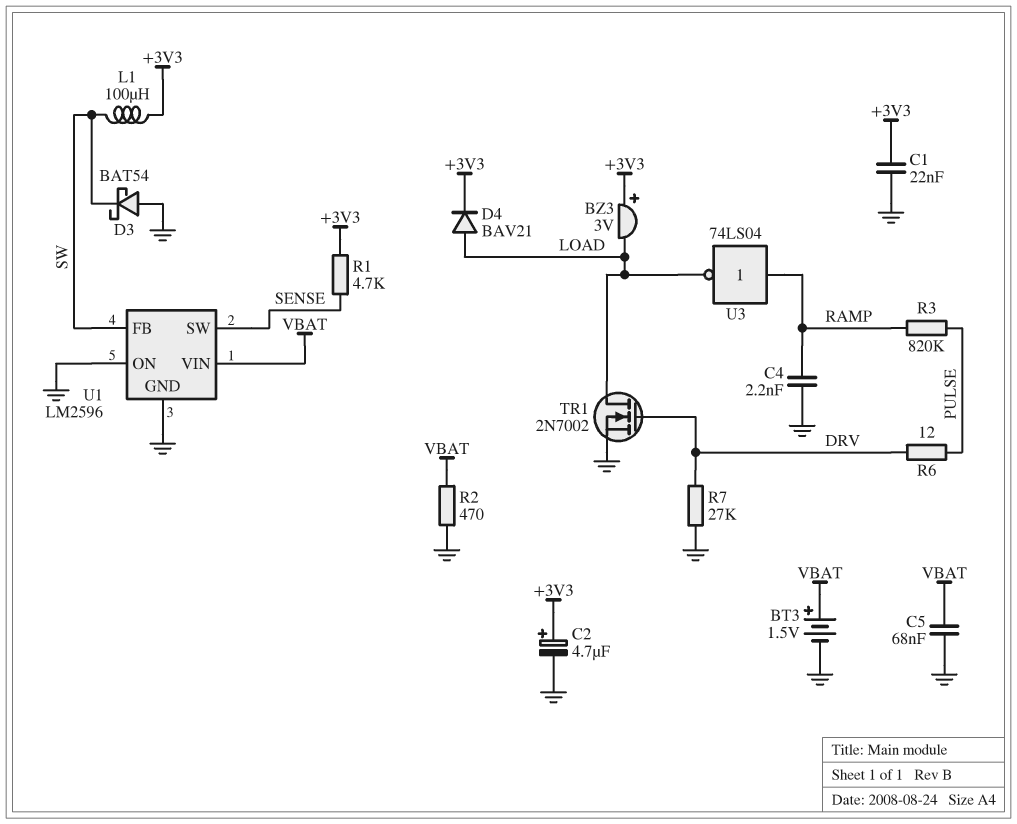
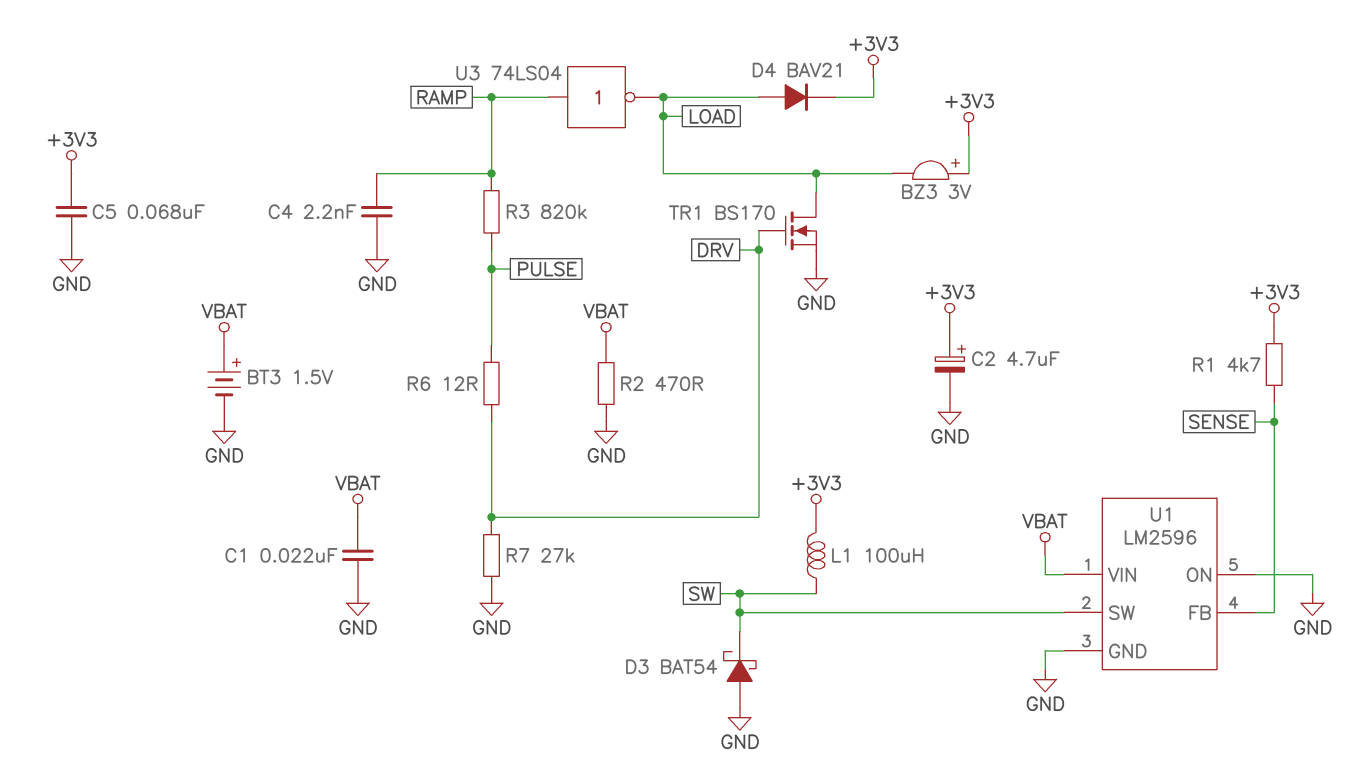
C1: 22nF (+3V3, GND) -> 22nF (GND, VBAT)
C5: 68nF (GND, VBAT) -> 68nF (+3V3, GND)
TR1: NMOS 2N7002 (G DRV, D LOAD, S GND) -> NMOS BS170 (G DRV, D LOAD, S GND)
U1 pin FB: SW -> SENSE
U1 pin SW: SENSE -> SW

